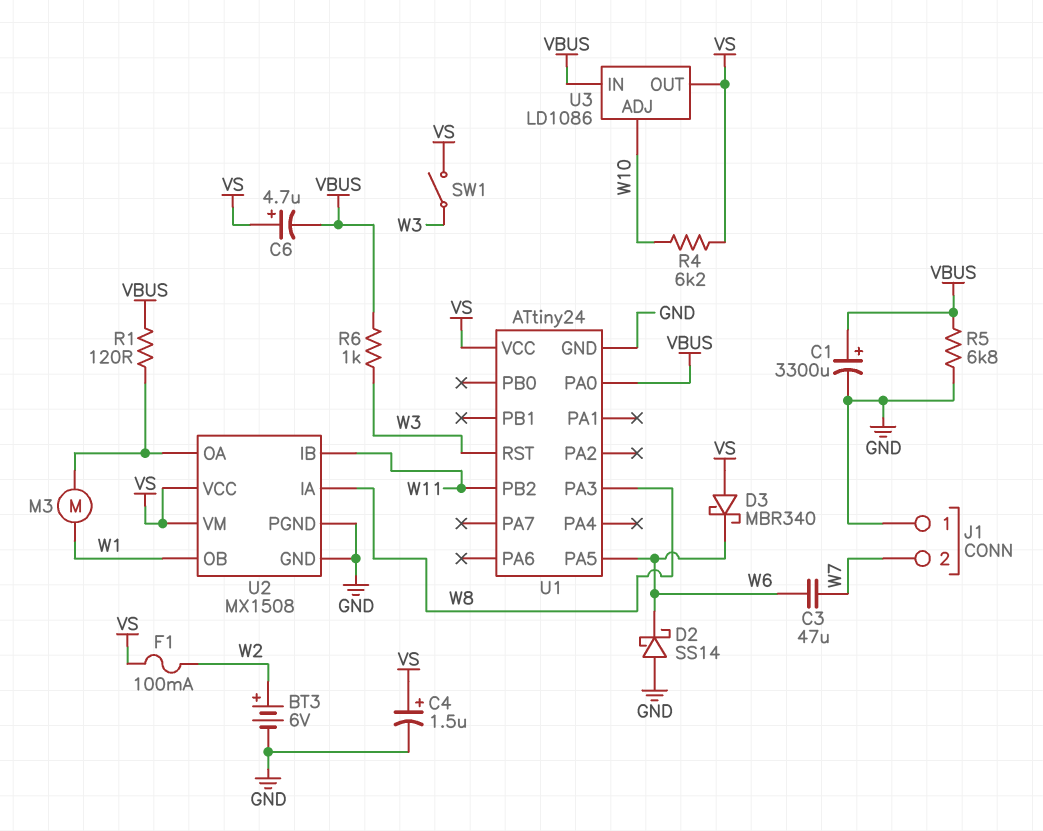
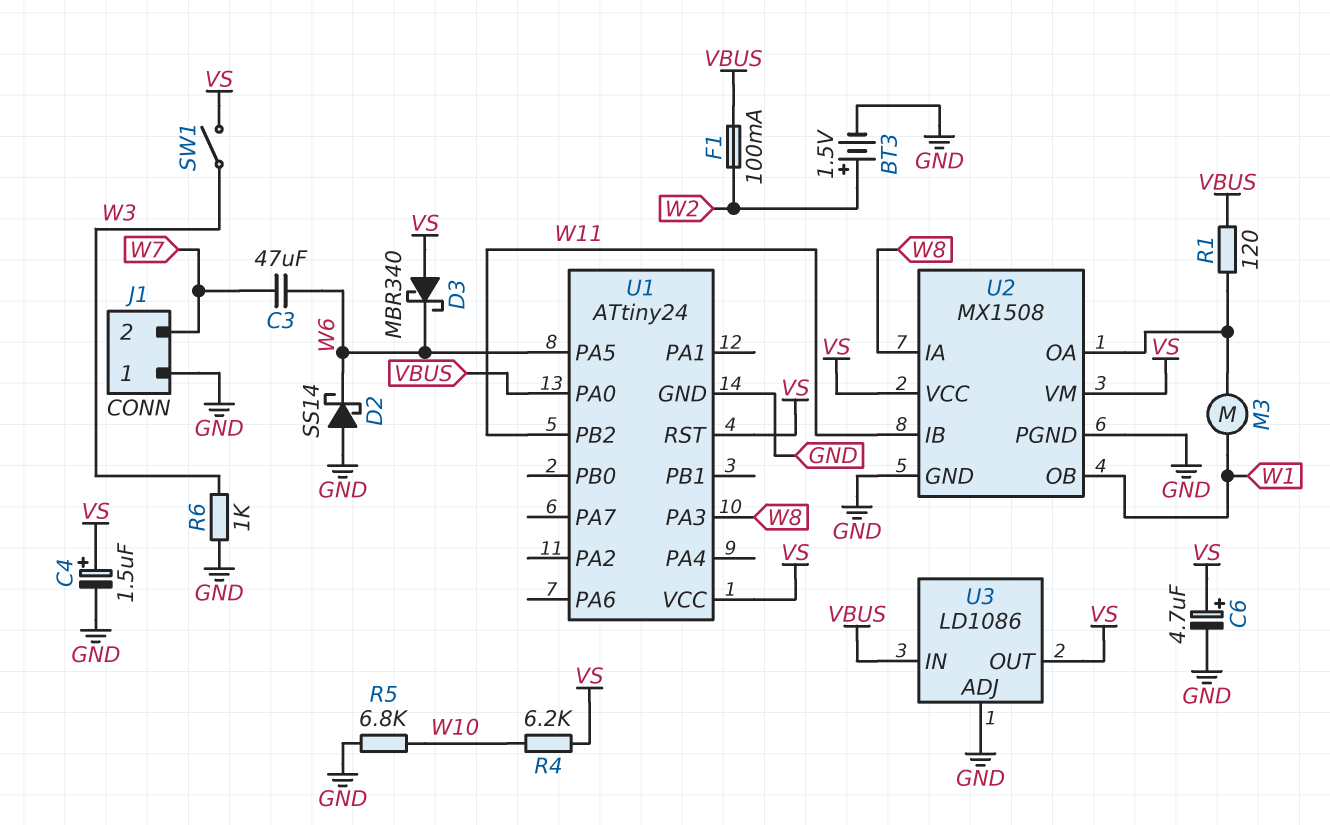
BT3: 6V (plus W2, minus GND) -> 1.5V (plus W2, minus GND)
C1: 3300uF (plus VBUS, minus GND) -> none
C6: 4.7uF (plus VS, minus VBUS) -> 4.7uF (plus VS, minus GND)
F1: 100mA (VS, W2) -> 100mA (VBUS, W2)
R5: 6.8k (GND, VBUS) -> 6.8k (GND, W10)
R6: 1k (VBUS, W3) -> 1k (GND, W3)
U1 pin RST: W3 -> VS
U3 pin ADJ: W10 -> GND

